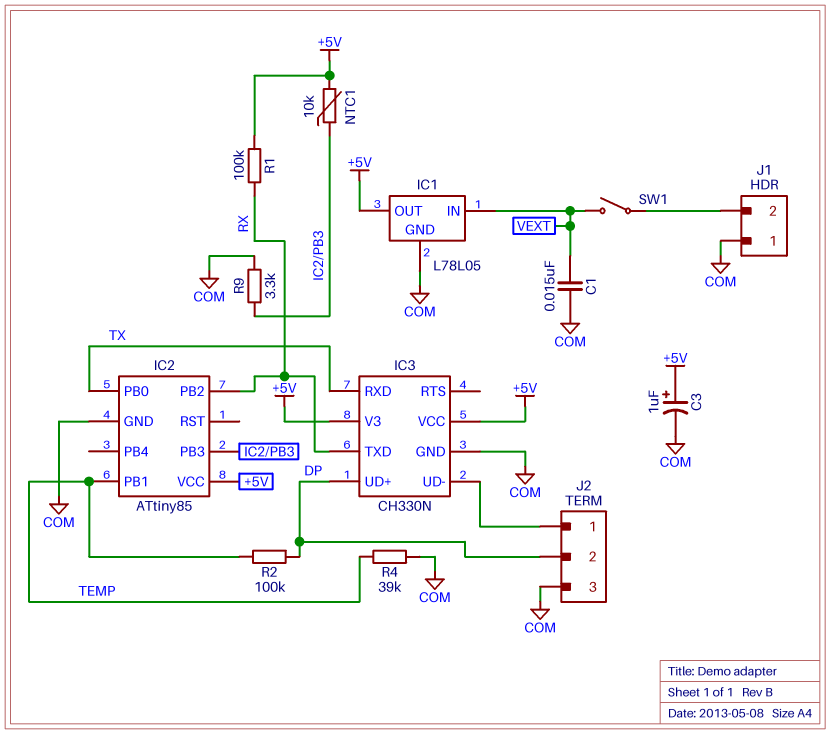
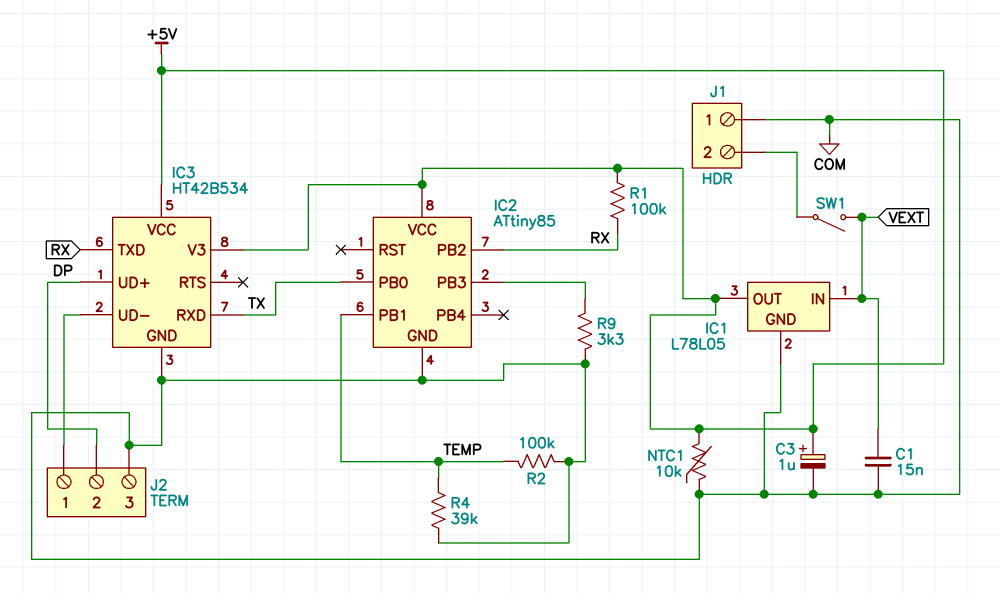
IC3: CH330N -> HT42B534
NTC1: 10k (+5V, IC2/PB3) -> 10k (+5V, COM)
R2: 100k (DP, TEMP) -> 100k (COM, TEMP)

